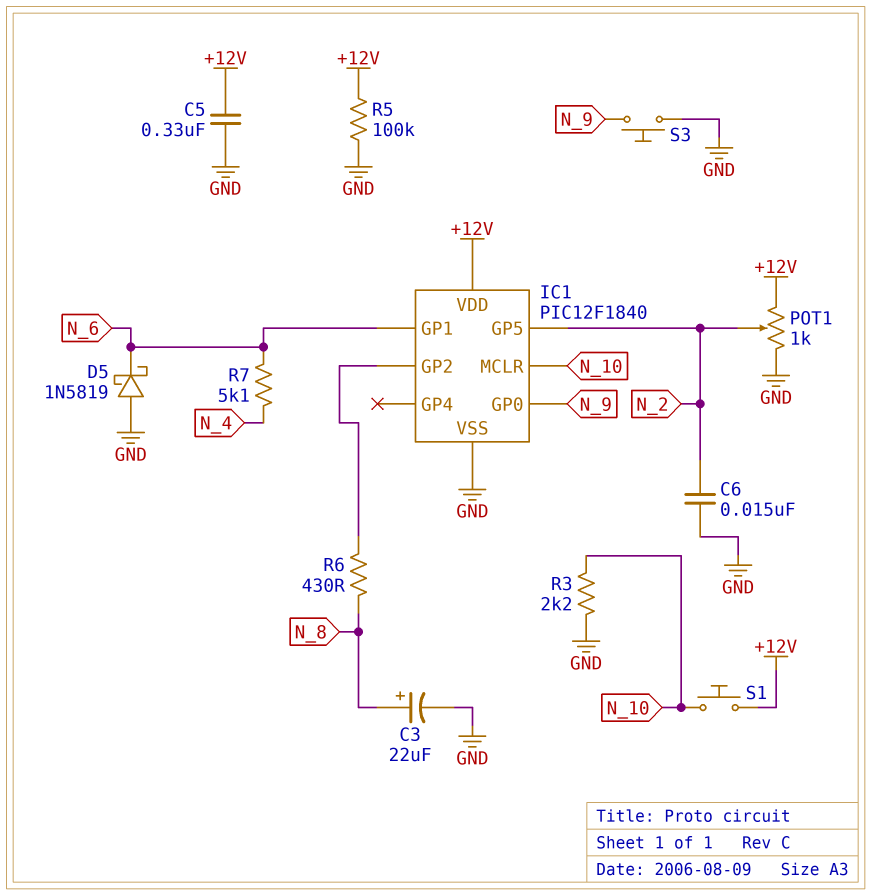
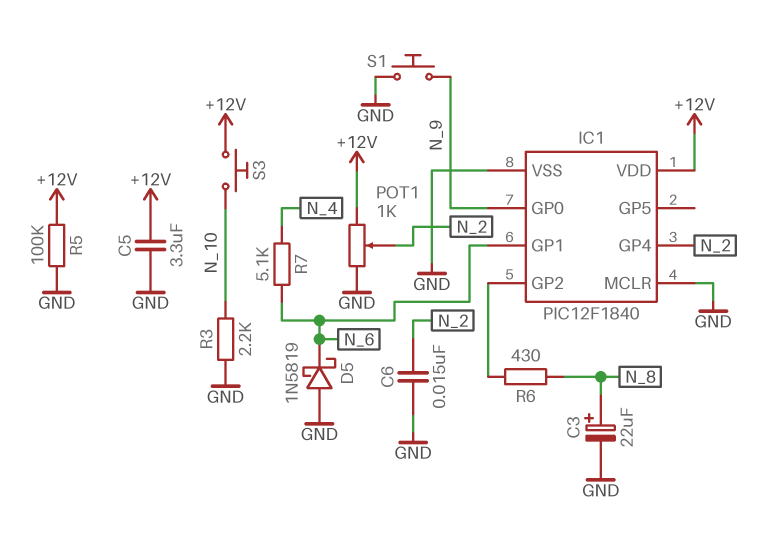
C5: 330nF (+12V, GND) -> 3.3uF (+12V, GND)
IC1 pin GP4: none -> N_2
IC1 pin GP5: N_2 -> none
IC1 pin MCLR: N_10 -> GND
S1: button (+12V, N_10) -> button (GND, N_9)
S3: button (GND, N_9) -> button (+12V, N_10)

